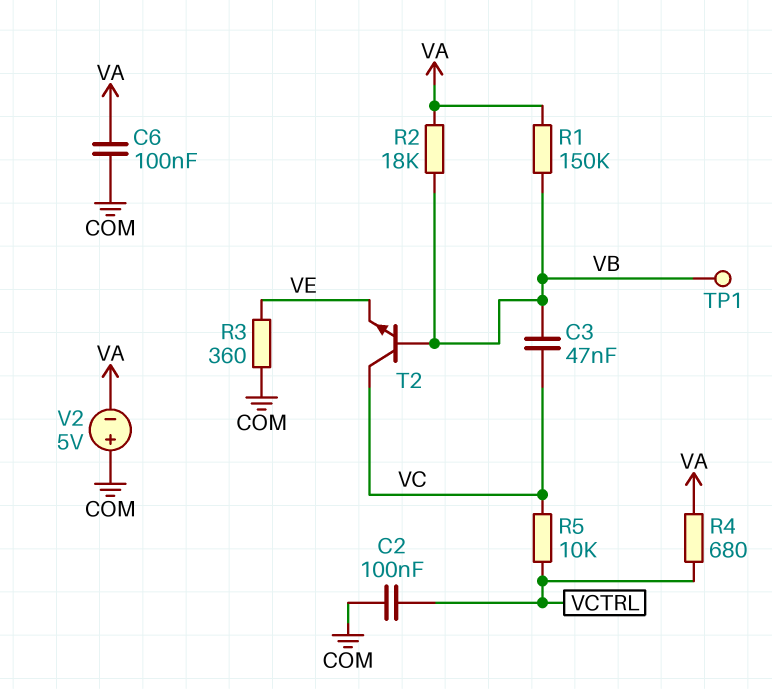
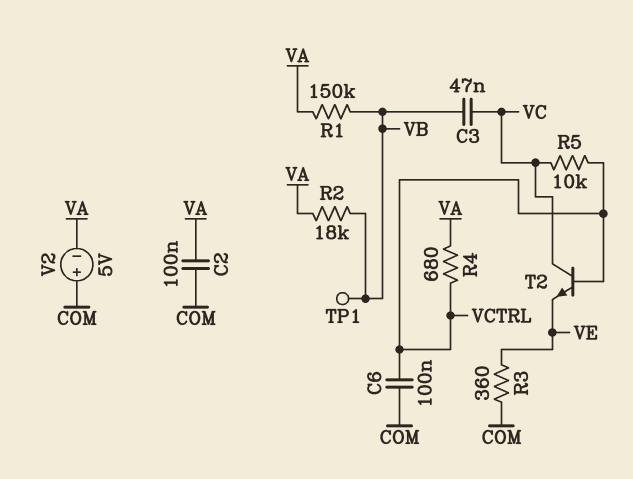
C2: 100nF (COM, VCTRL) -> 100nF (COM, VA)
C6: 100nF (COM, VA) -> 100nF (COM, VCTRL)
T2: NPN (B VB, C VC, E VE) -> NPN (B VCTRL, C VC, E VE)

